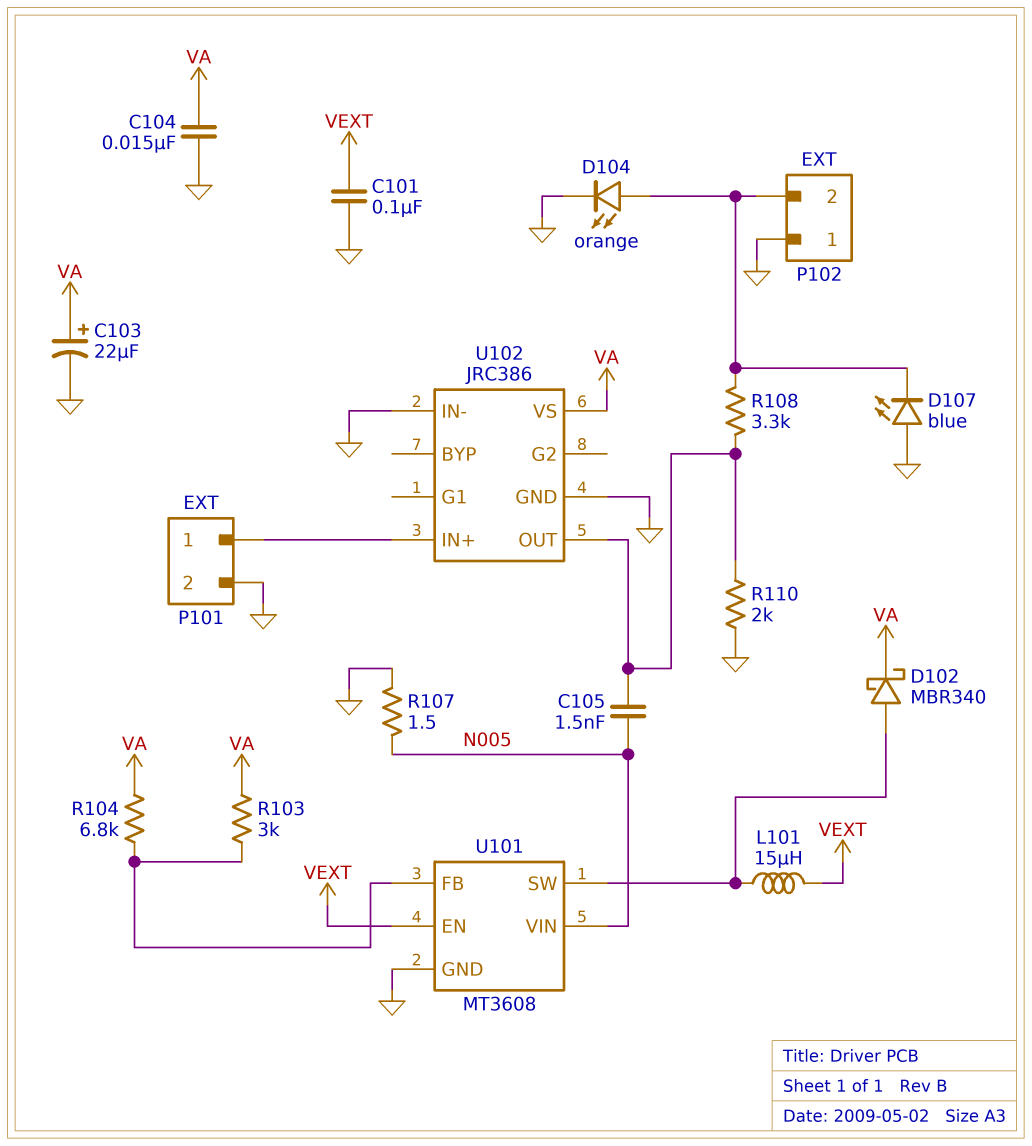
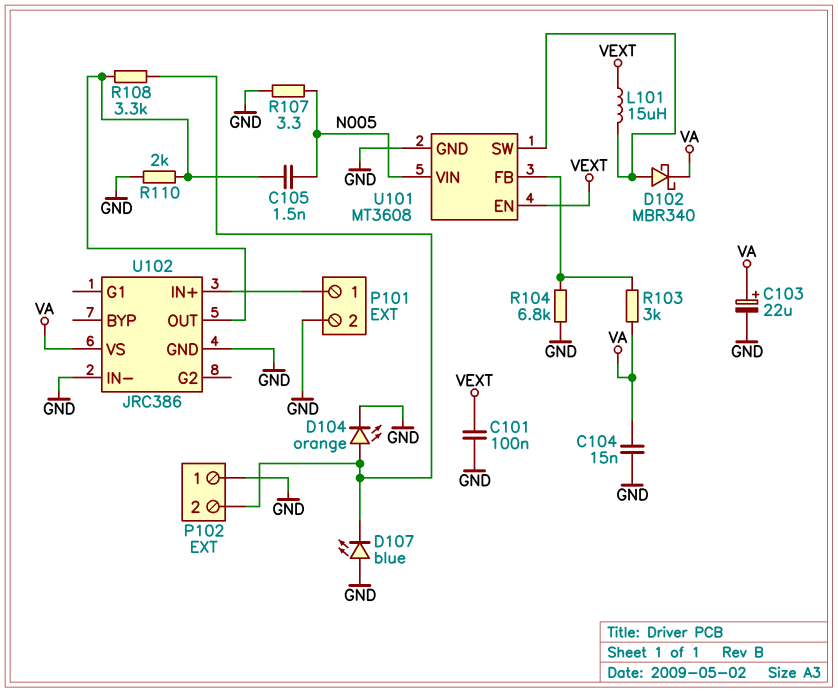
R104: 6.8k (U101/FB, VA) -> 6.8k (GND, U101/FB)
R107: 1.5 (GND, N005) -> 3.3 (GND, N005)

